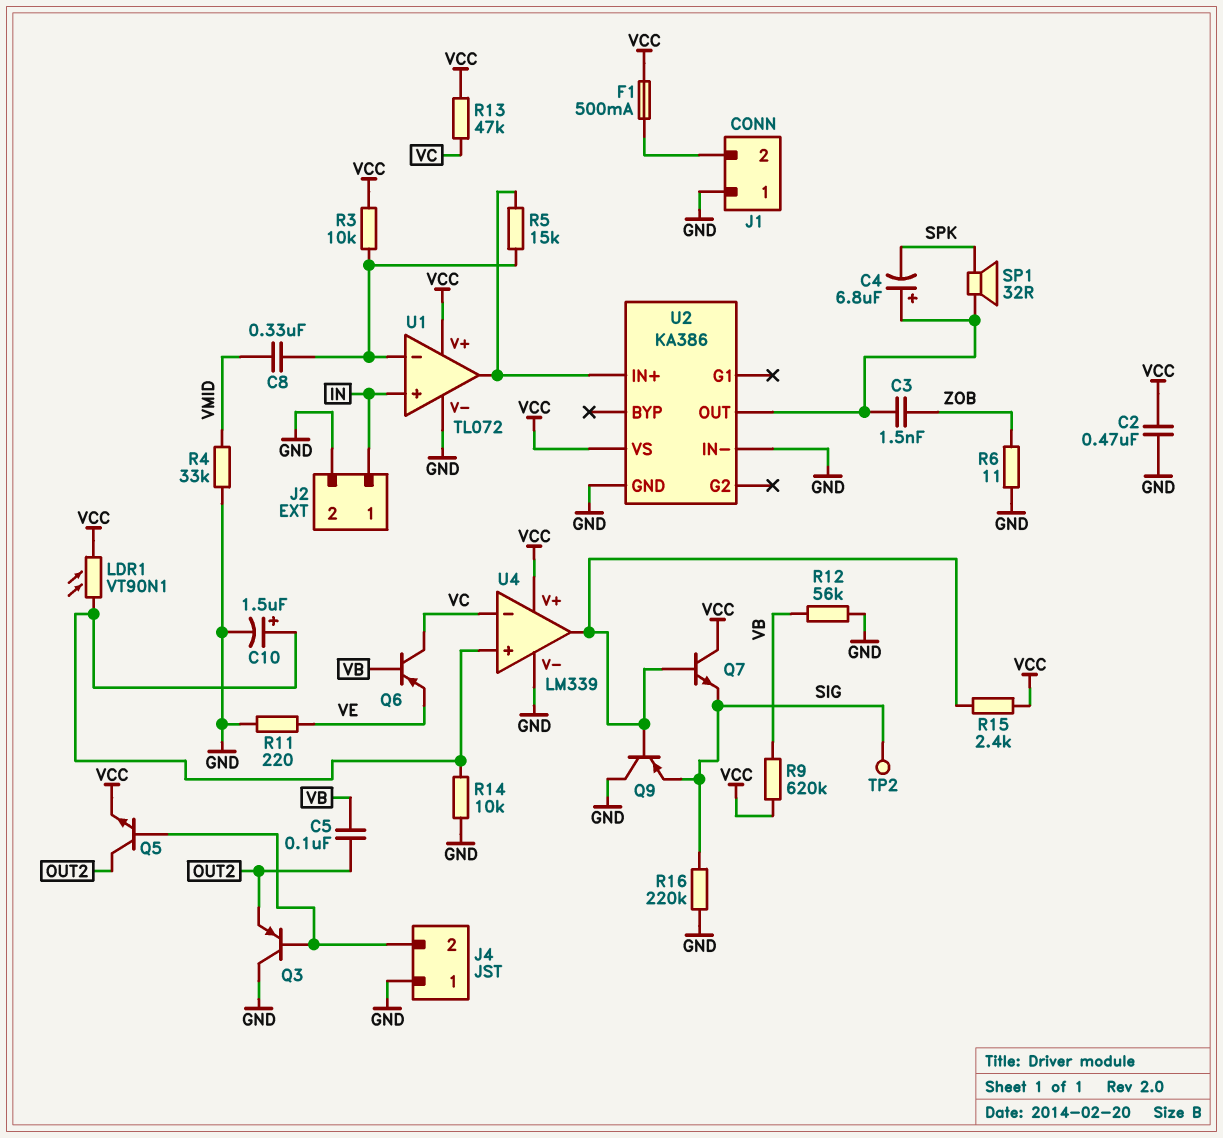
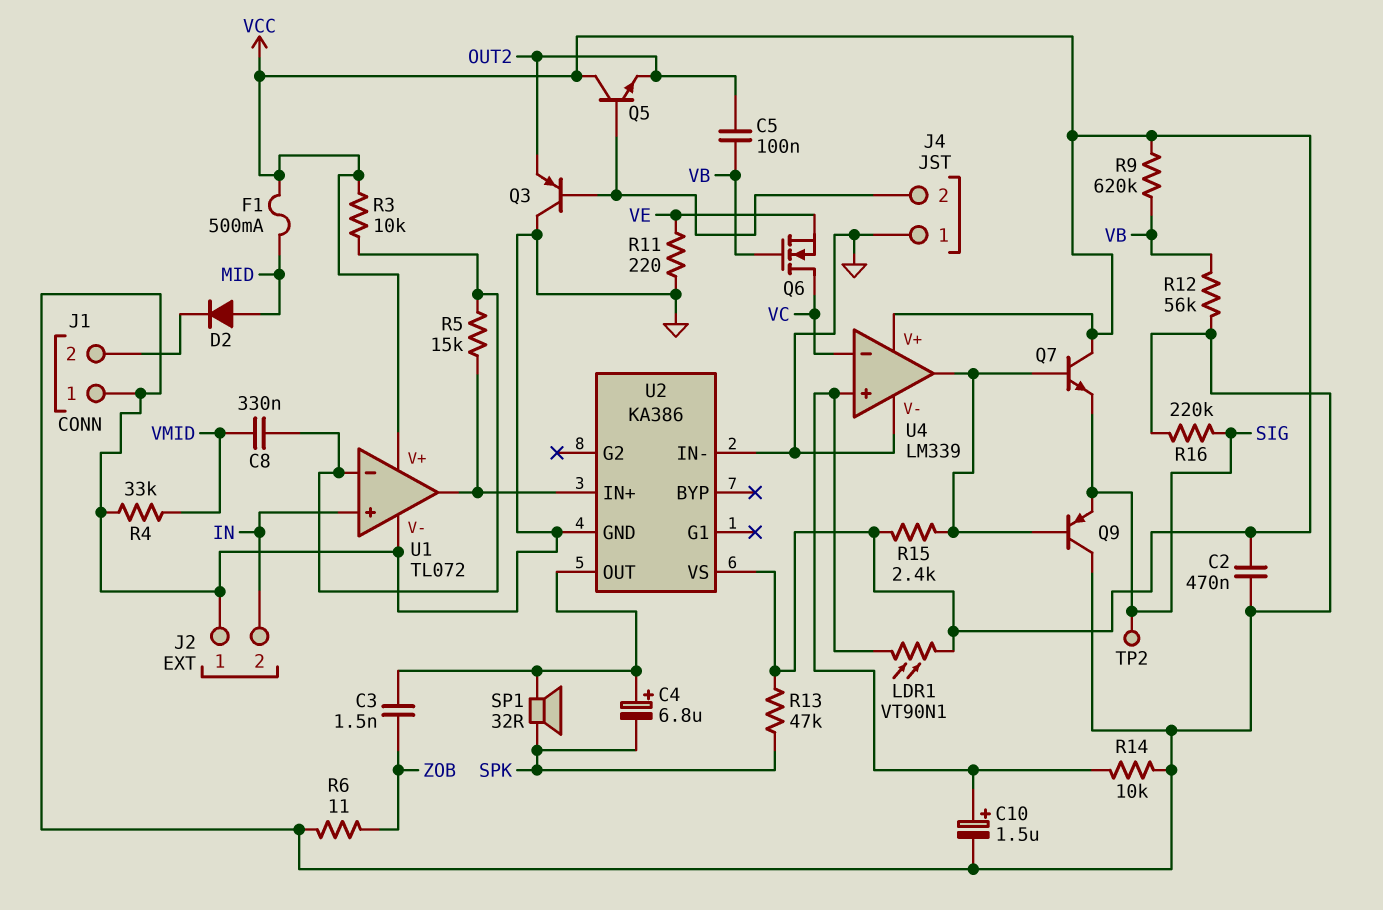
D2: none -> diode (A MID, K J1/2)
F1: 500mA (J1/2, VCC) -> 500mA (MID, VCC)
J2 pin 1: IN -> GND
J2 pin 2: GND -> IN
Q5: NPN (B J4/2, C OUT2, E VCC) -> NPN (B J4/2, C VCC, E OUT2)
Q6: PNP (B VB, C VC, E VE) -> NMOS (G VB, D VC, S VE)
R13: 47k (VC, VCC) -> 47k (SPK, VCC)

